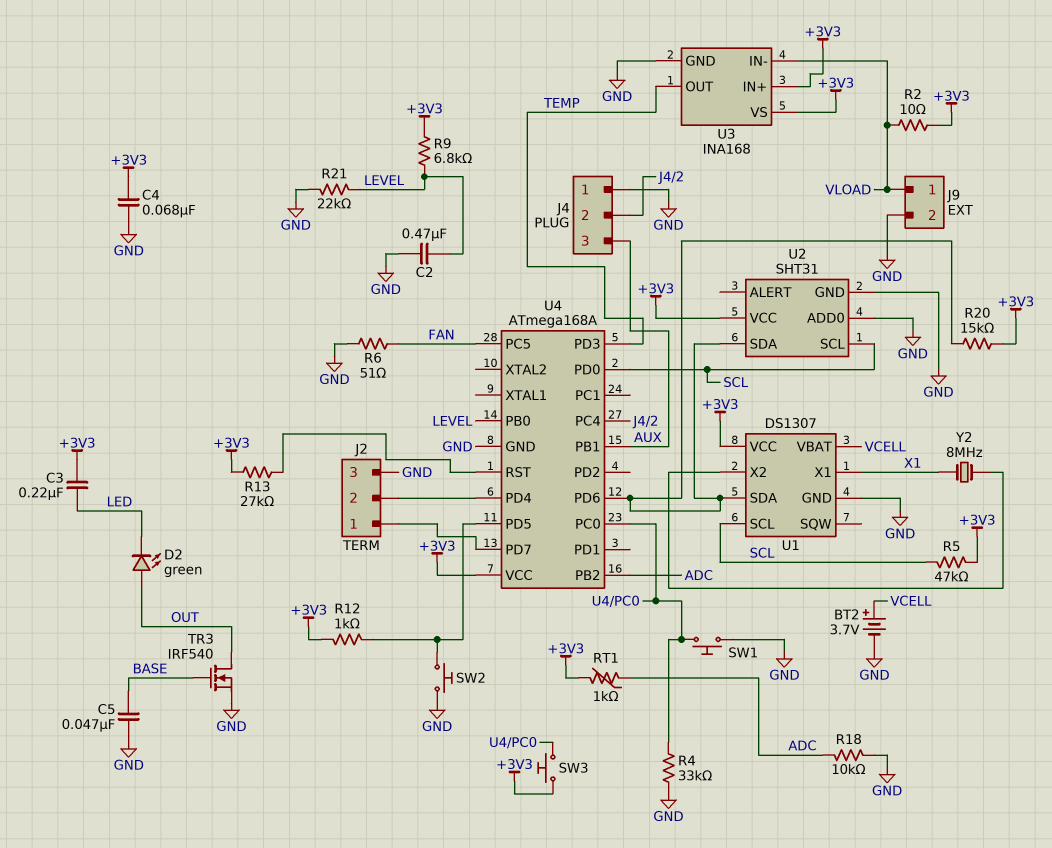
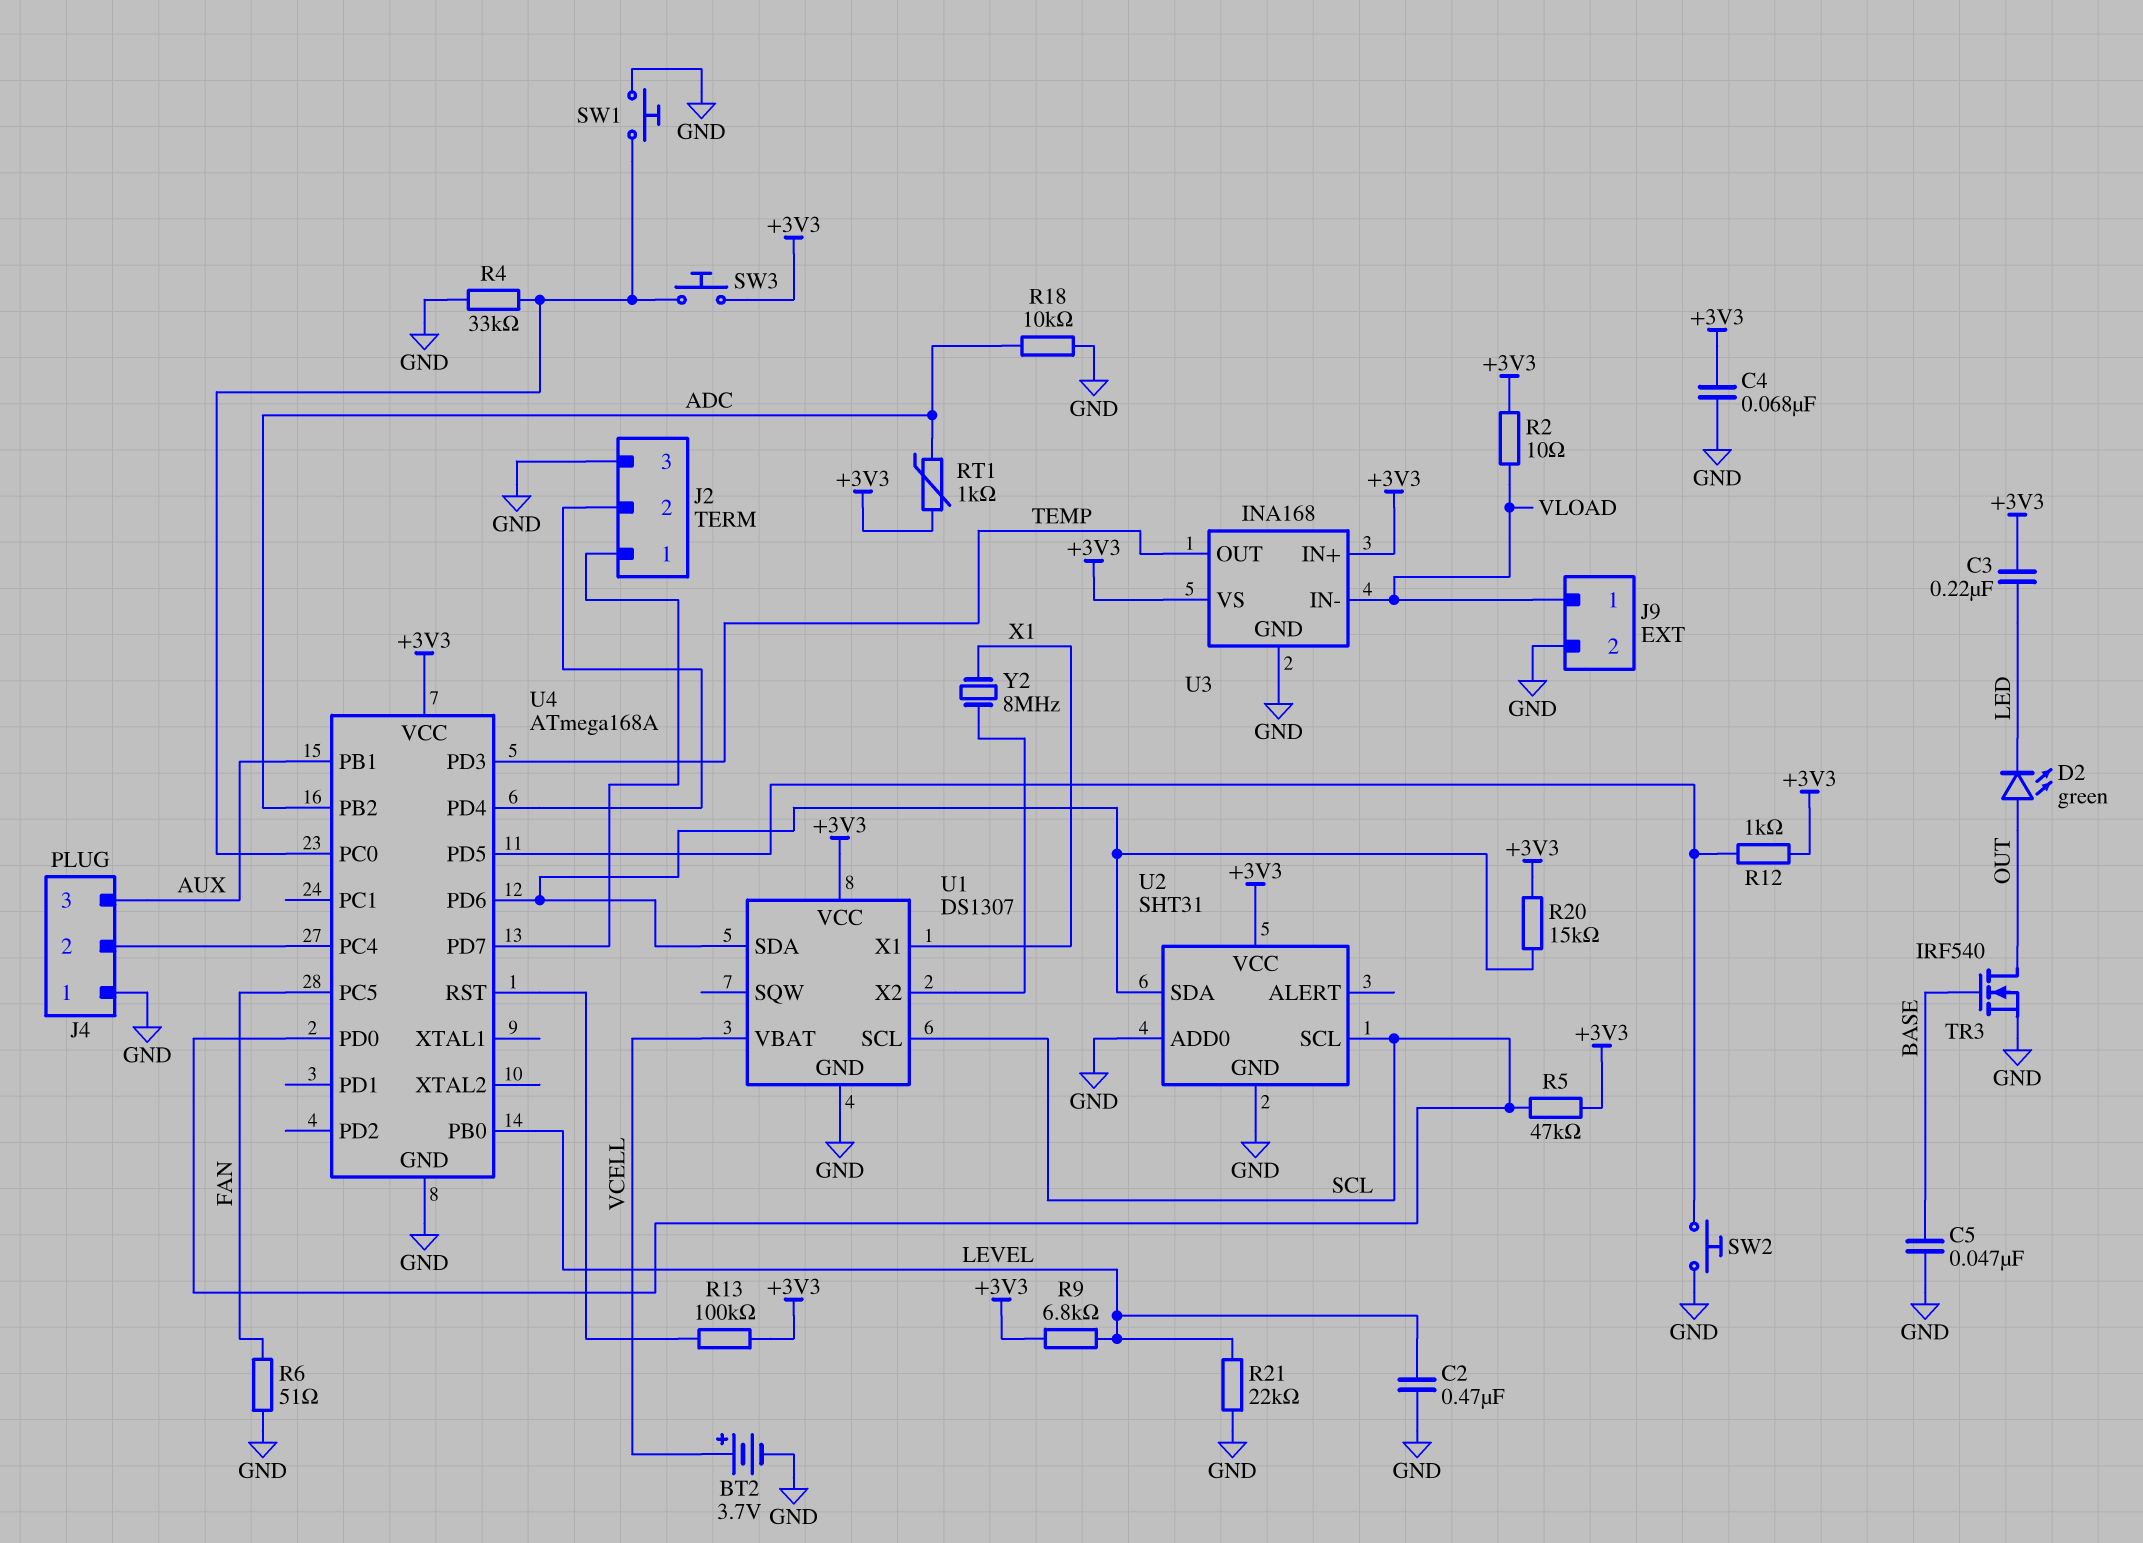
R13: 27k (+3V3, U4/RST) -> 100k (+3V3, U4/RST)

